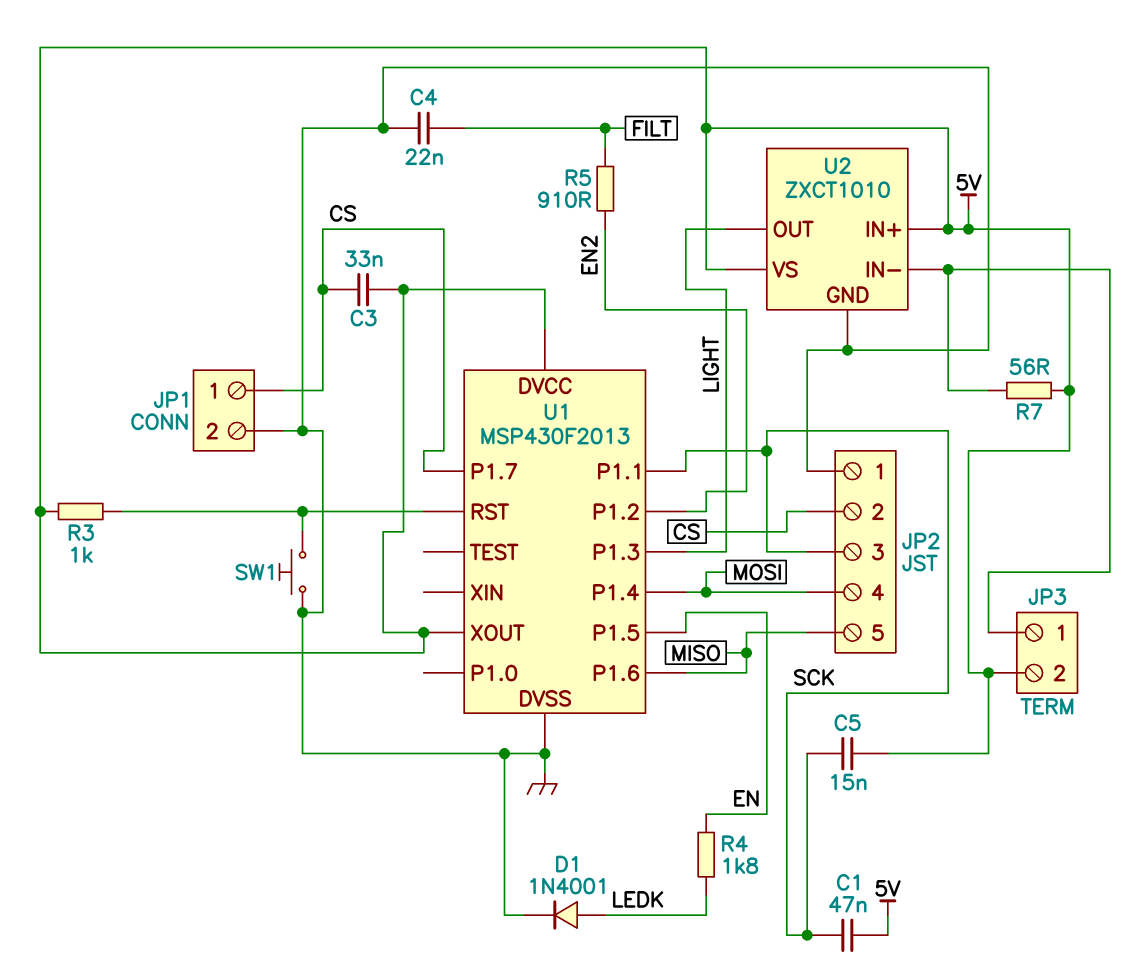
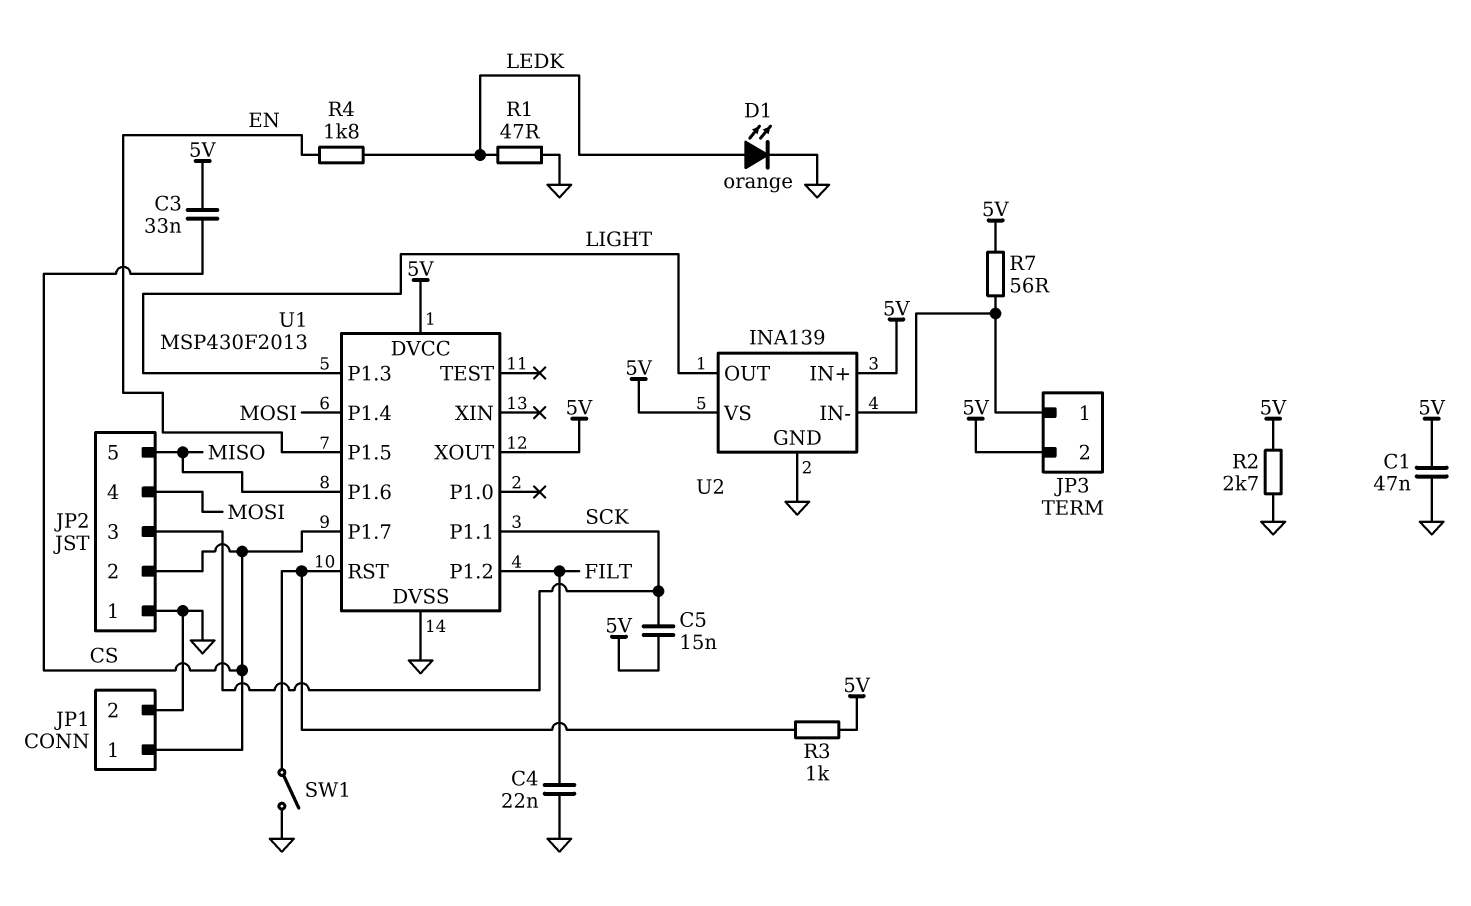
C1: 47nF (5V, SCK) -> 47nF (5V, GND)
D1: diode 1N4001 (A LEDK, K GND) -> LED orange (A LEDK, K GND)
R1: none -> 47 (GND, LEDK)
R2: none -> 2.7k (5V, GND)
R5: 910 (EN2, FILT) -> none
SW1: button (GND, U1/RST) -> switch (GND, U1/RST)
U1 pin P1.2: EN2 -> FILT
U2: ZXCT1010 -> INA139

